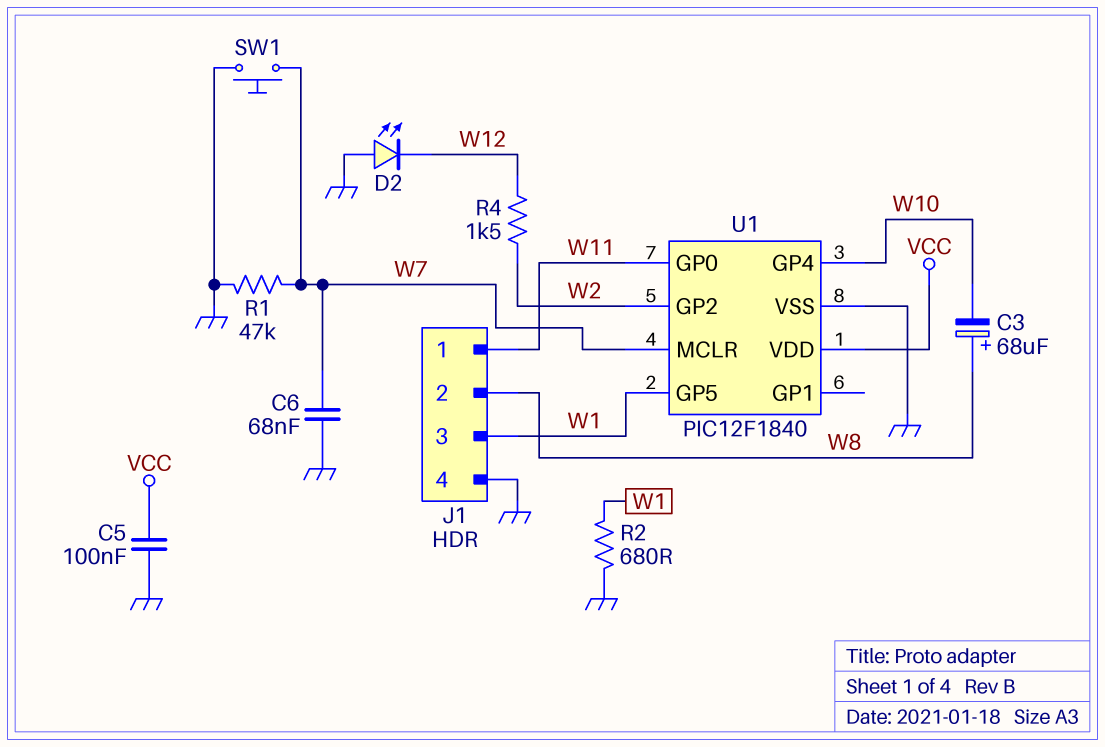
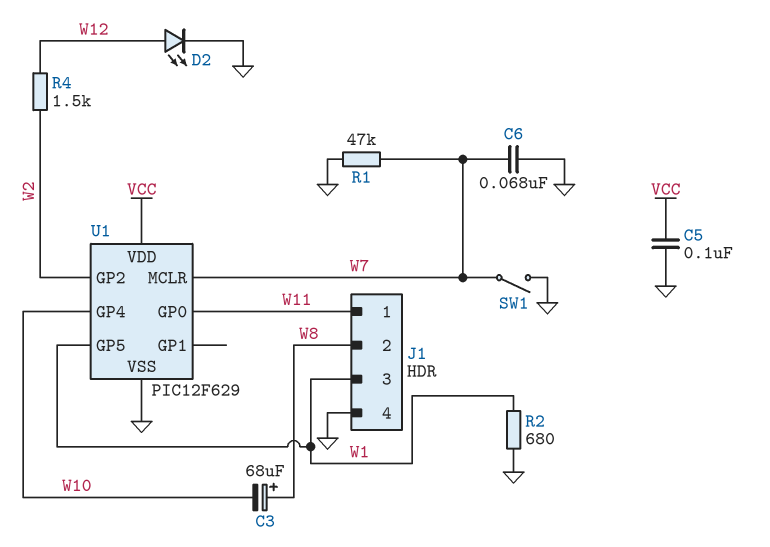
D2: LED (A GND, K W12) -> LED (A W12, K GND)
SW1: button (GND, W7) -> switch (GND, W7)
U1: PIC12F1840 -> PIC12F629

